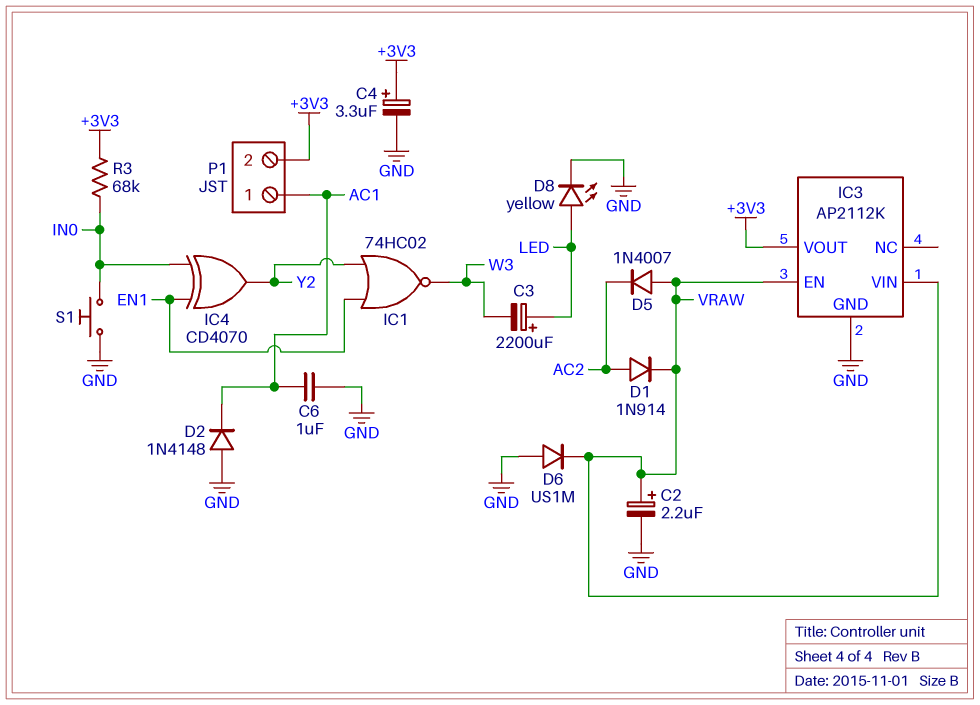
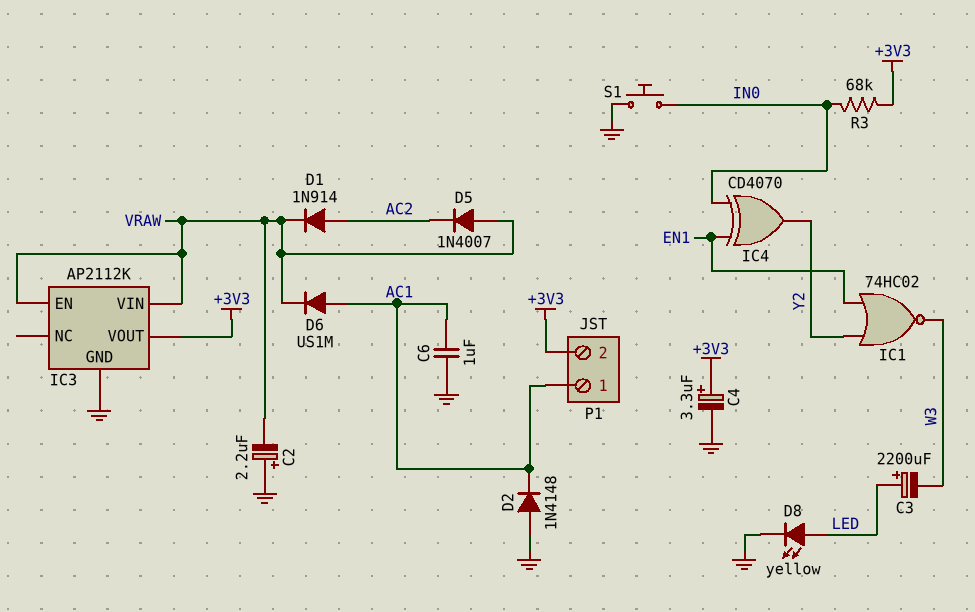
C2: 2.2uF (plus VRAW, minus GND) -> 2.2uF (plus GND, minus VRAW)
D6: diode US1M (A GND, K VRAW) -> diode US1M (A AC1, K VRAW)

